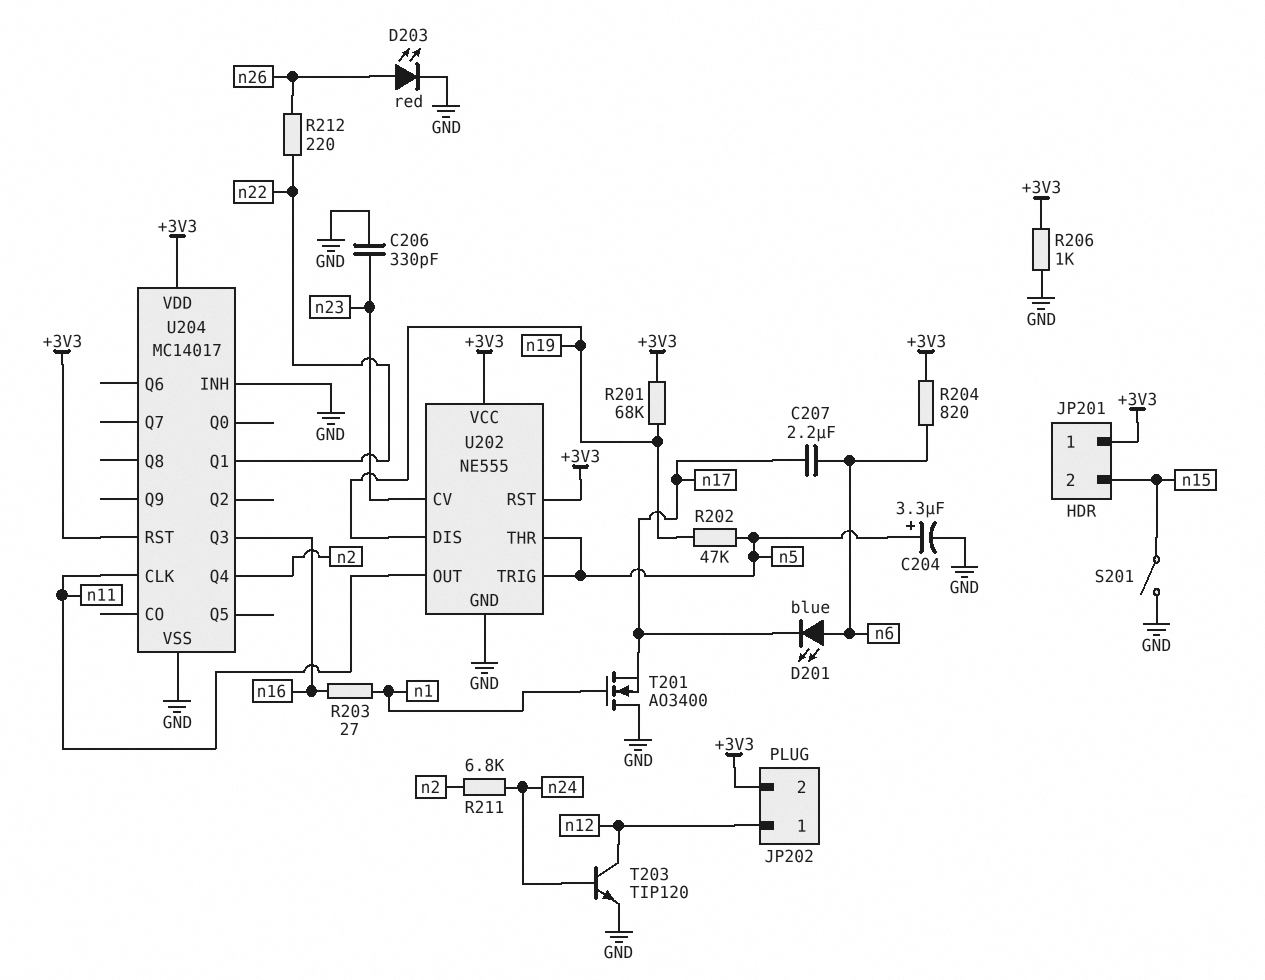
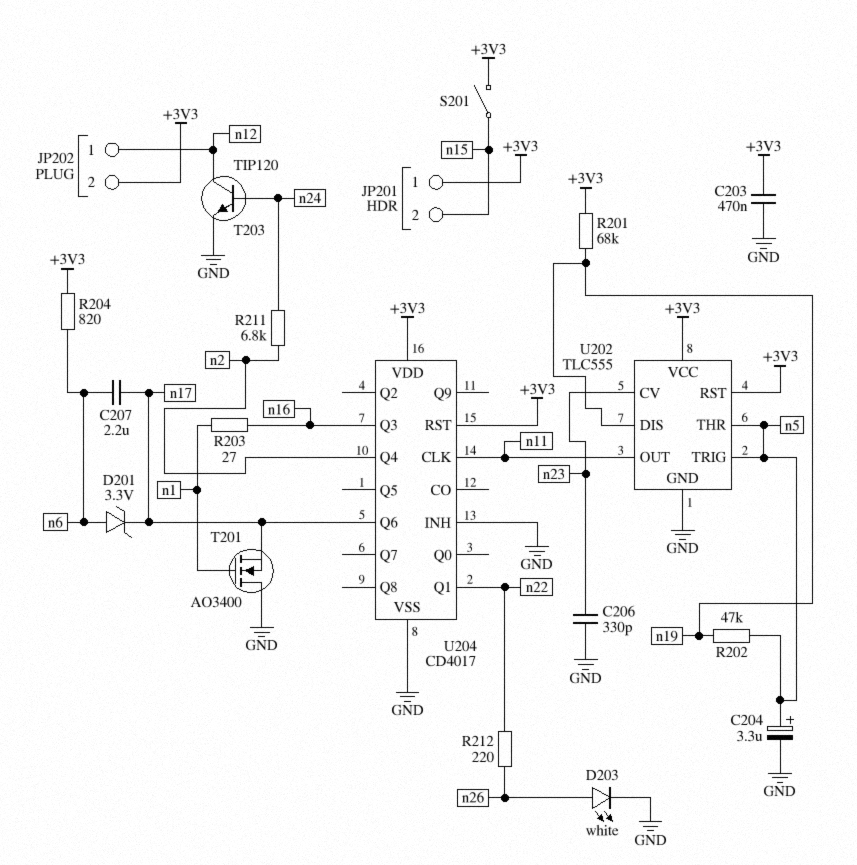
C203: none -> 470nF (+3V3, GND)
D201: LED blue (A n6, K n17) -> zener 3.3V (A n6, K n17)
D203: LED red (A n26, K GND) -> LED white (A n26, K GND)
R206: 1k (+3V3, GND) -> none
S201: switch (GND, n15) -> switch (+3V3, n15)
U202: NE555 -> TLC555
U204: MC14017 -> CD4017
U204 pin Q6: none -> n17

